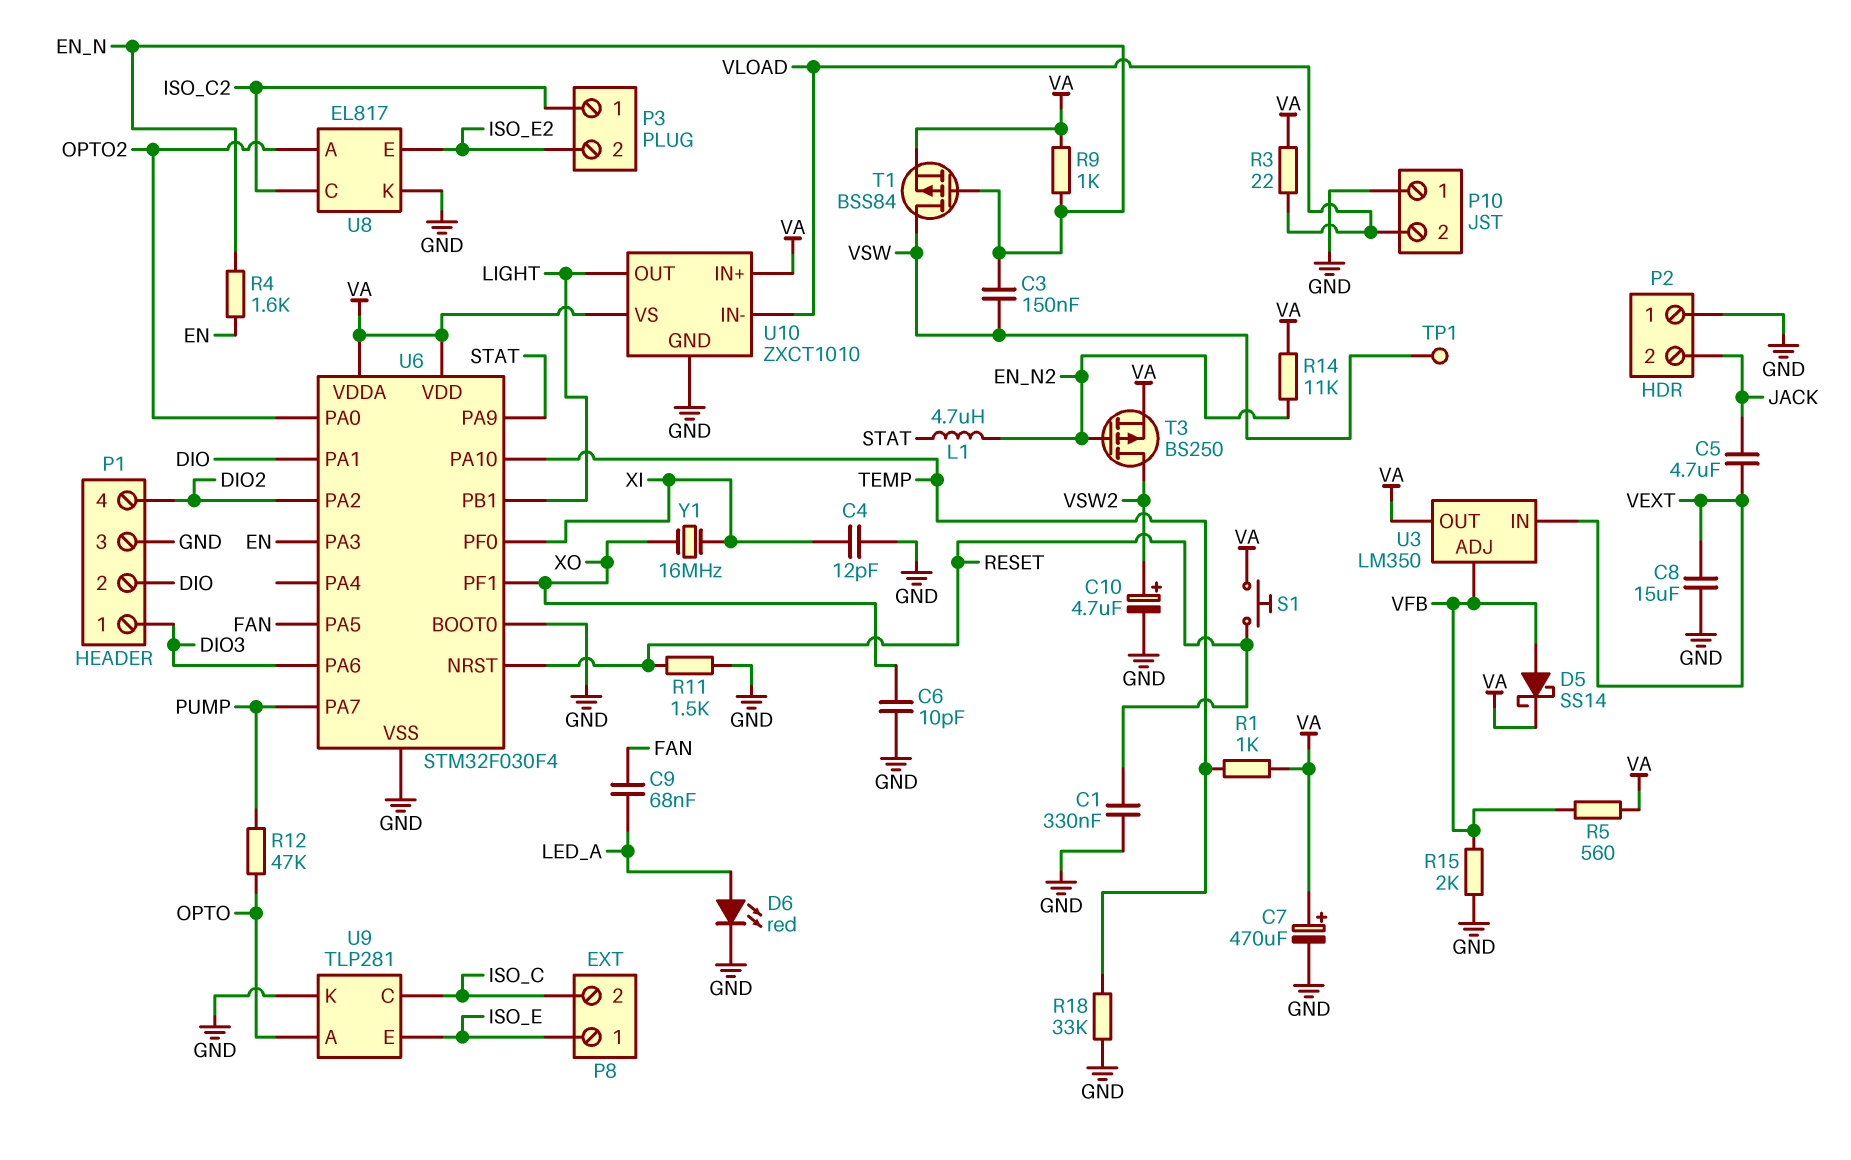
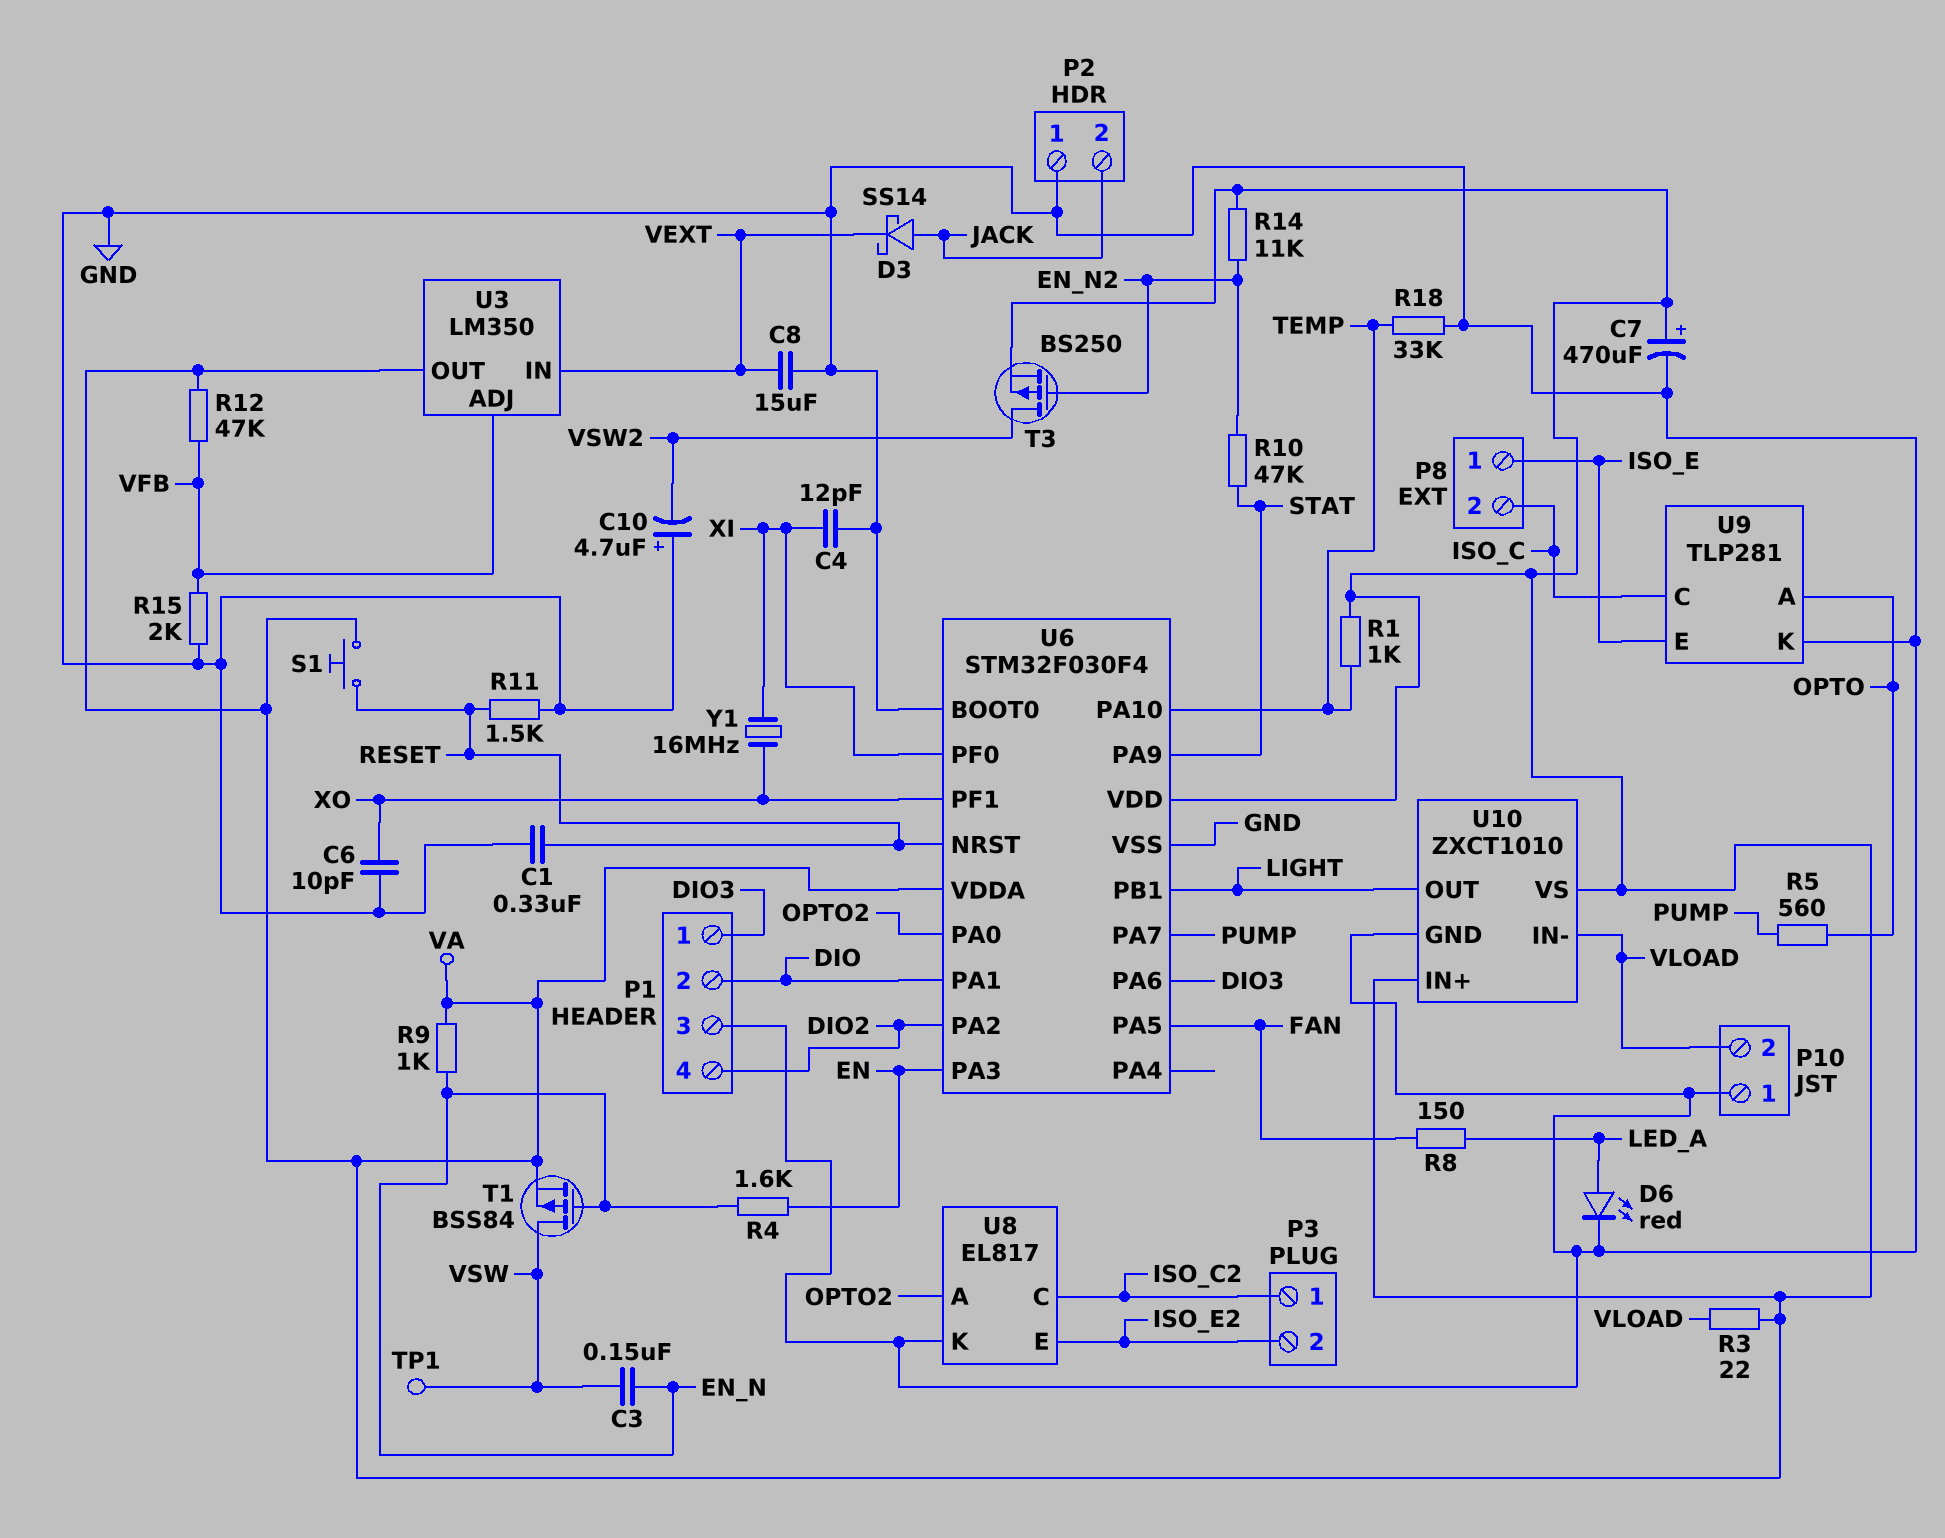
C5: 4.7uF (JACK, VEXT) -> none
C9: 68nF (FAN, LED_A) -> none
C10: 4.7uF (plus VSW2, minus GND) -> 4.7uF (plus GND, minus VSW2)
D3: none -> schottky SS14 (A JACK, K VEXT)
D5: schottky SS14 (A VFB, K VA) -> none
L1: 4.7uH (EN_N2, STAT) -> none
R5: 560 (VA, VFB) -> 560 (OPTO, PUMP)
R8: none -> 150 (FAN, LED_A)
R10: none -> 47k (EN_N2, STAT)
R12: 47k (OPTO, PUMP) -> 47k (VA, VFB)

